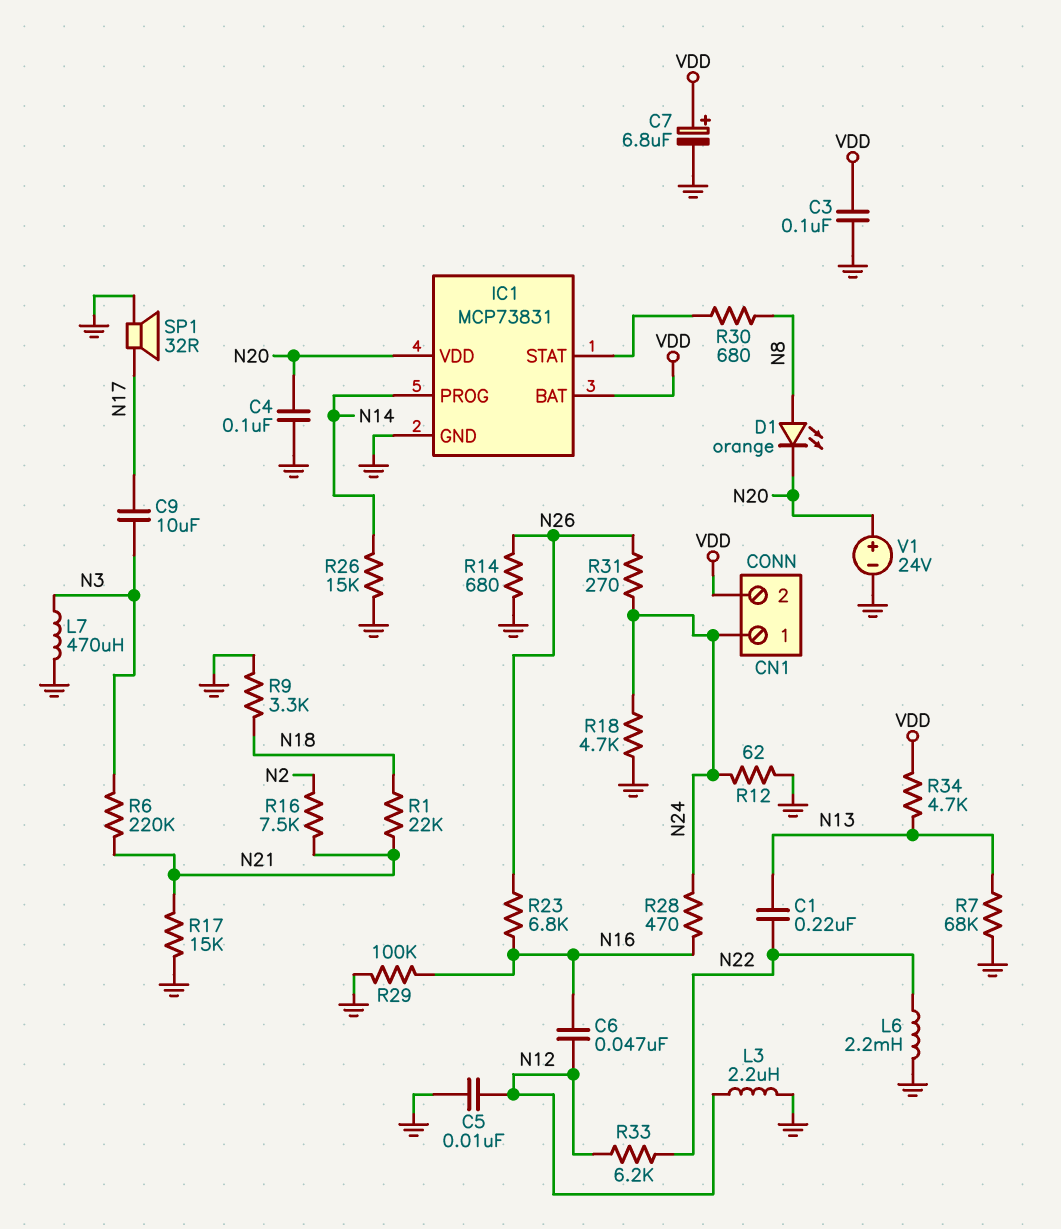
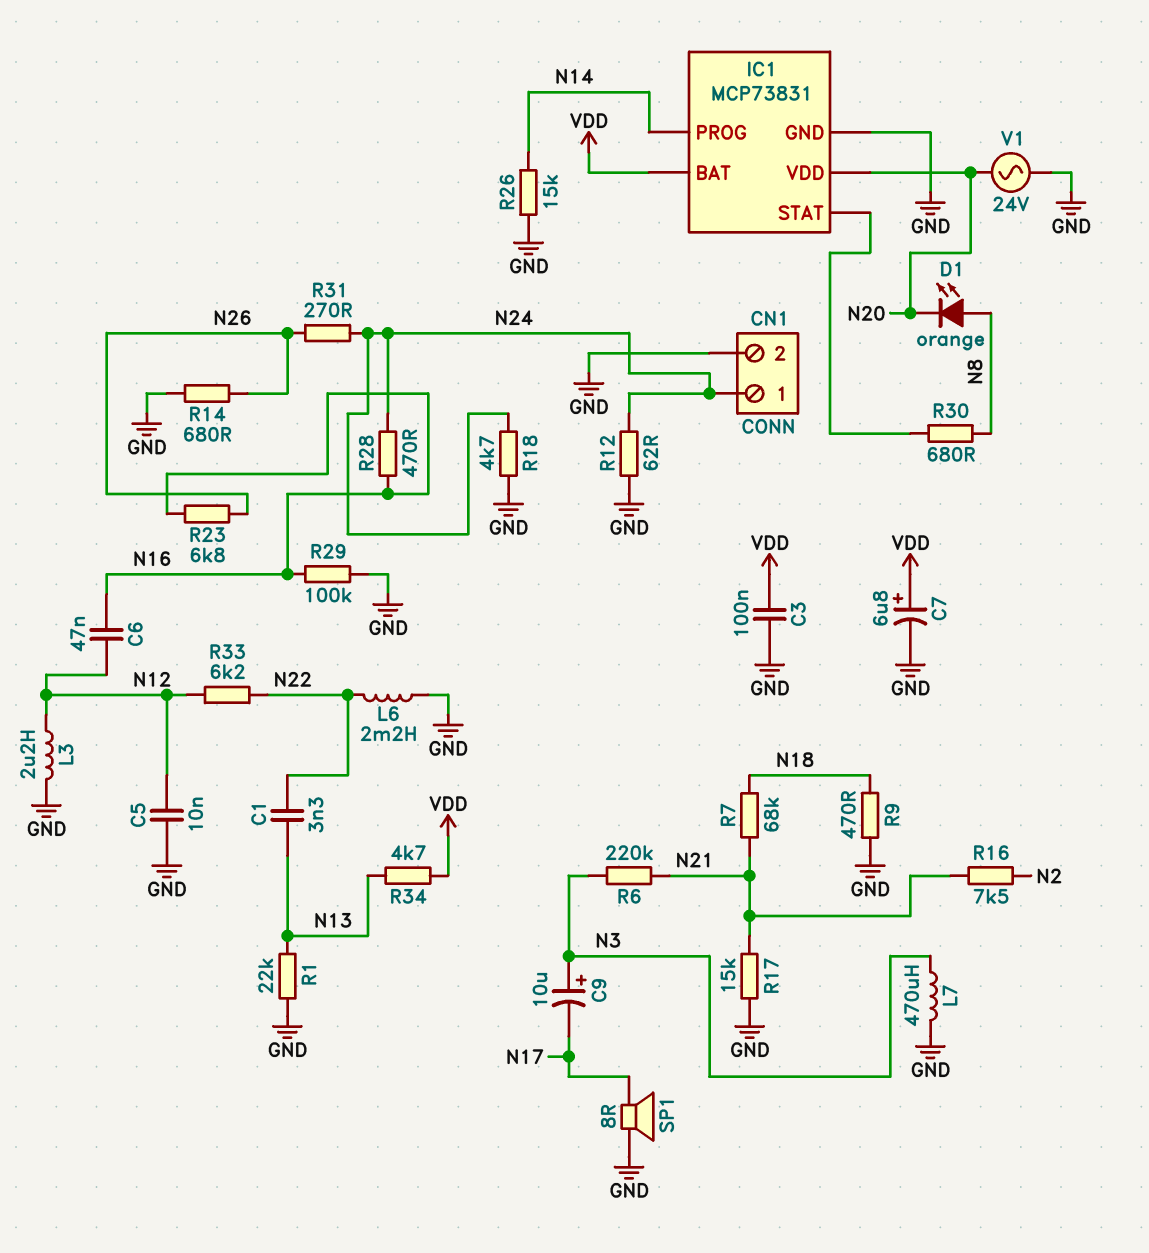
C1: 220nF (N13, N22) -> 3.3nF (N13, N22)
C4: 100nF (GND, N20) -> none
C9: 10uF (N3, N17) -> 10uF (plus N3, minus N17)
CN1 pin 2: VDD -> GND
R1: 22k (N18, N21) -> 22k (GND, N13)
R7: 68k (GND, N13) -> 68k (N18, N21)
R9: 3.3k (GND, N18) -> 470 (GND, N18)
SP1: speaker 32R (GND, N17) -> speaker 8R (GND, N17)
V1: 24V (plus N20, minus GND) -> AC 24V (GND, N20)

